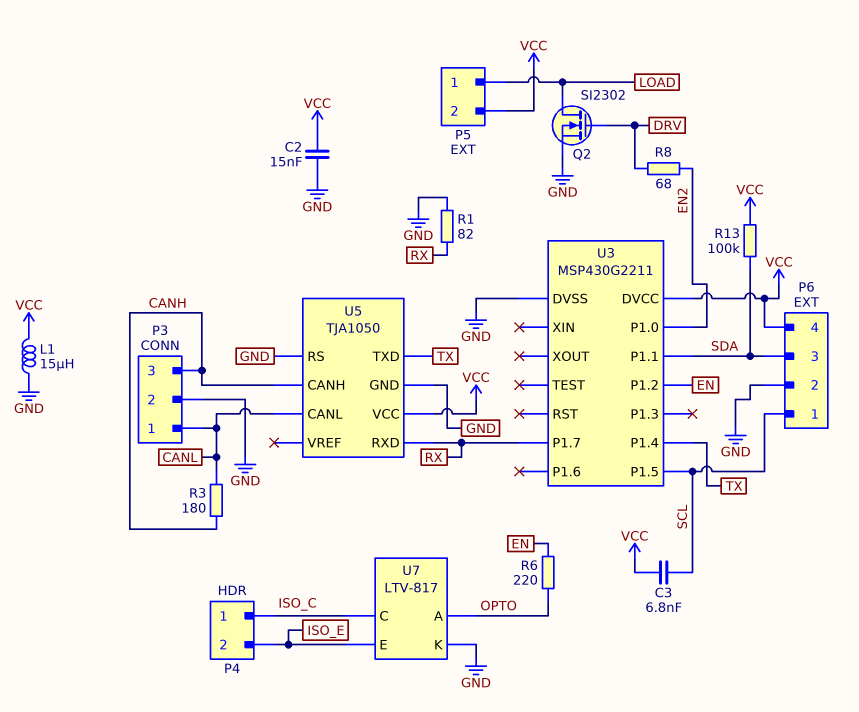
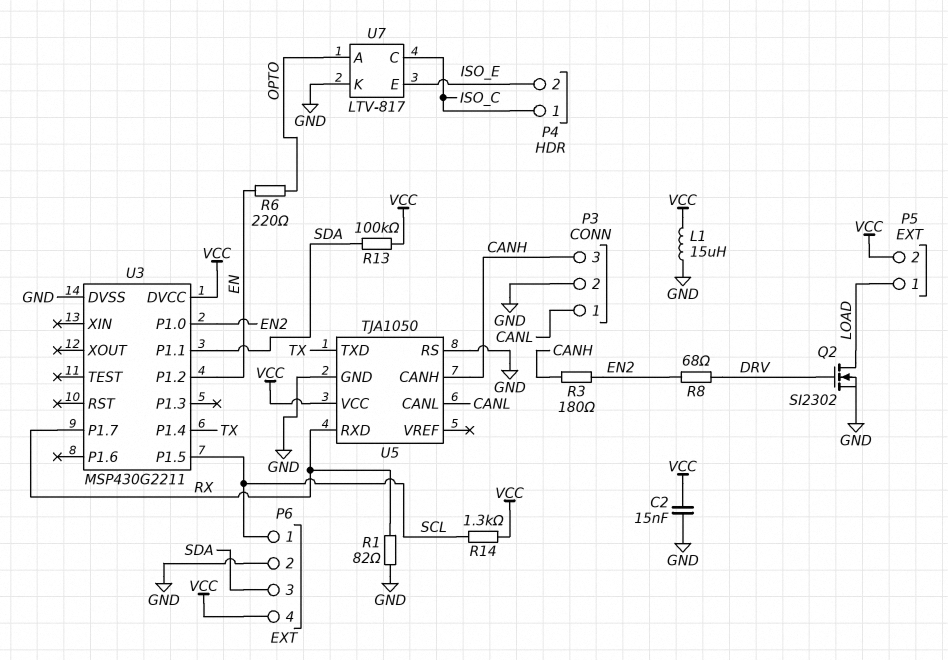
C3: 6.8nF (SCL, VCC) -> none
R3: 180 (CANH, CANL) -> 180 (CANH, EN2)
R14: none -> 1.3k (SCL, VCC)

